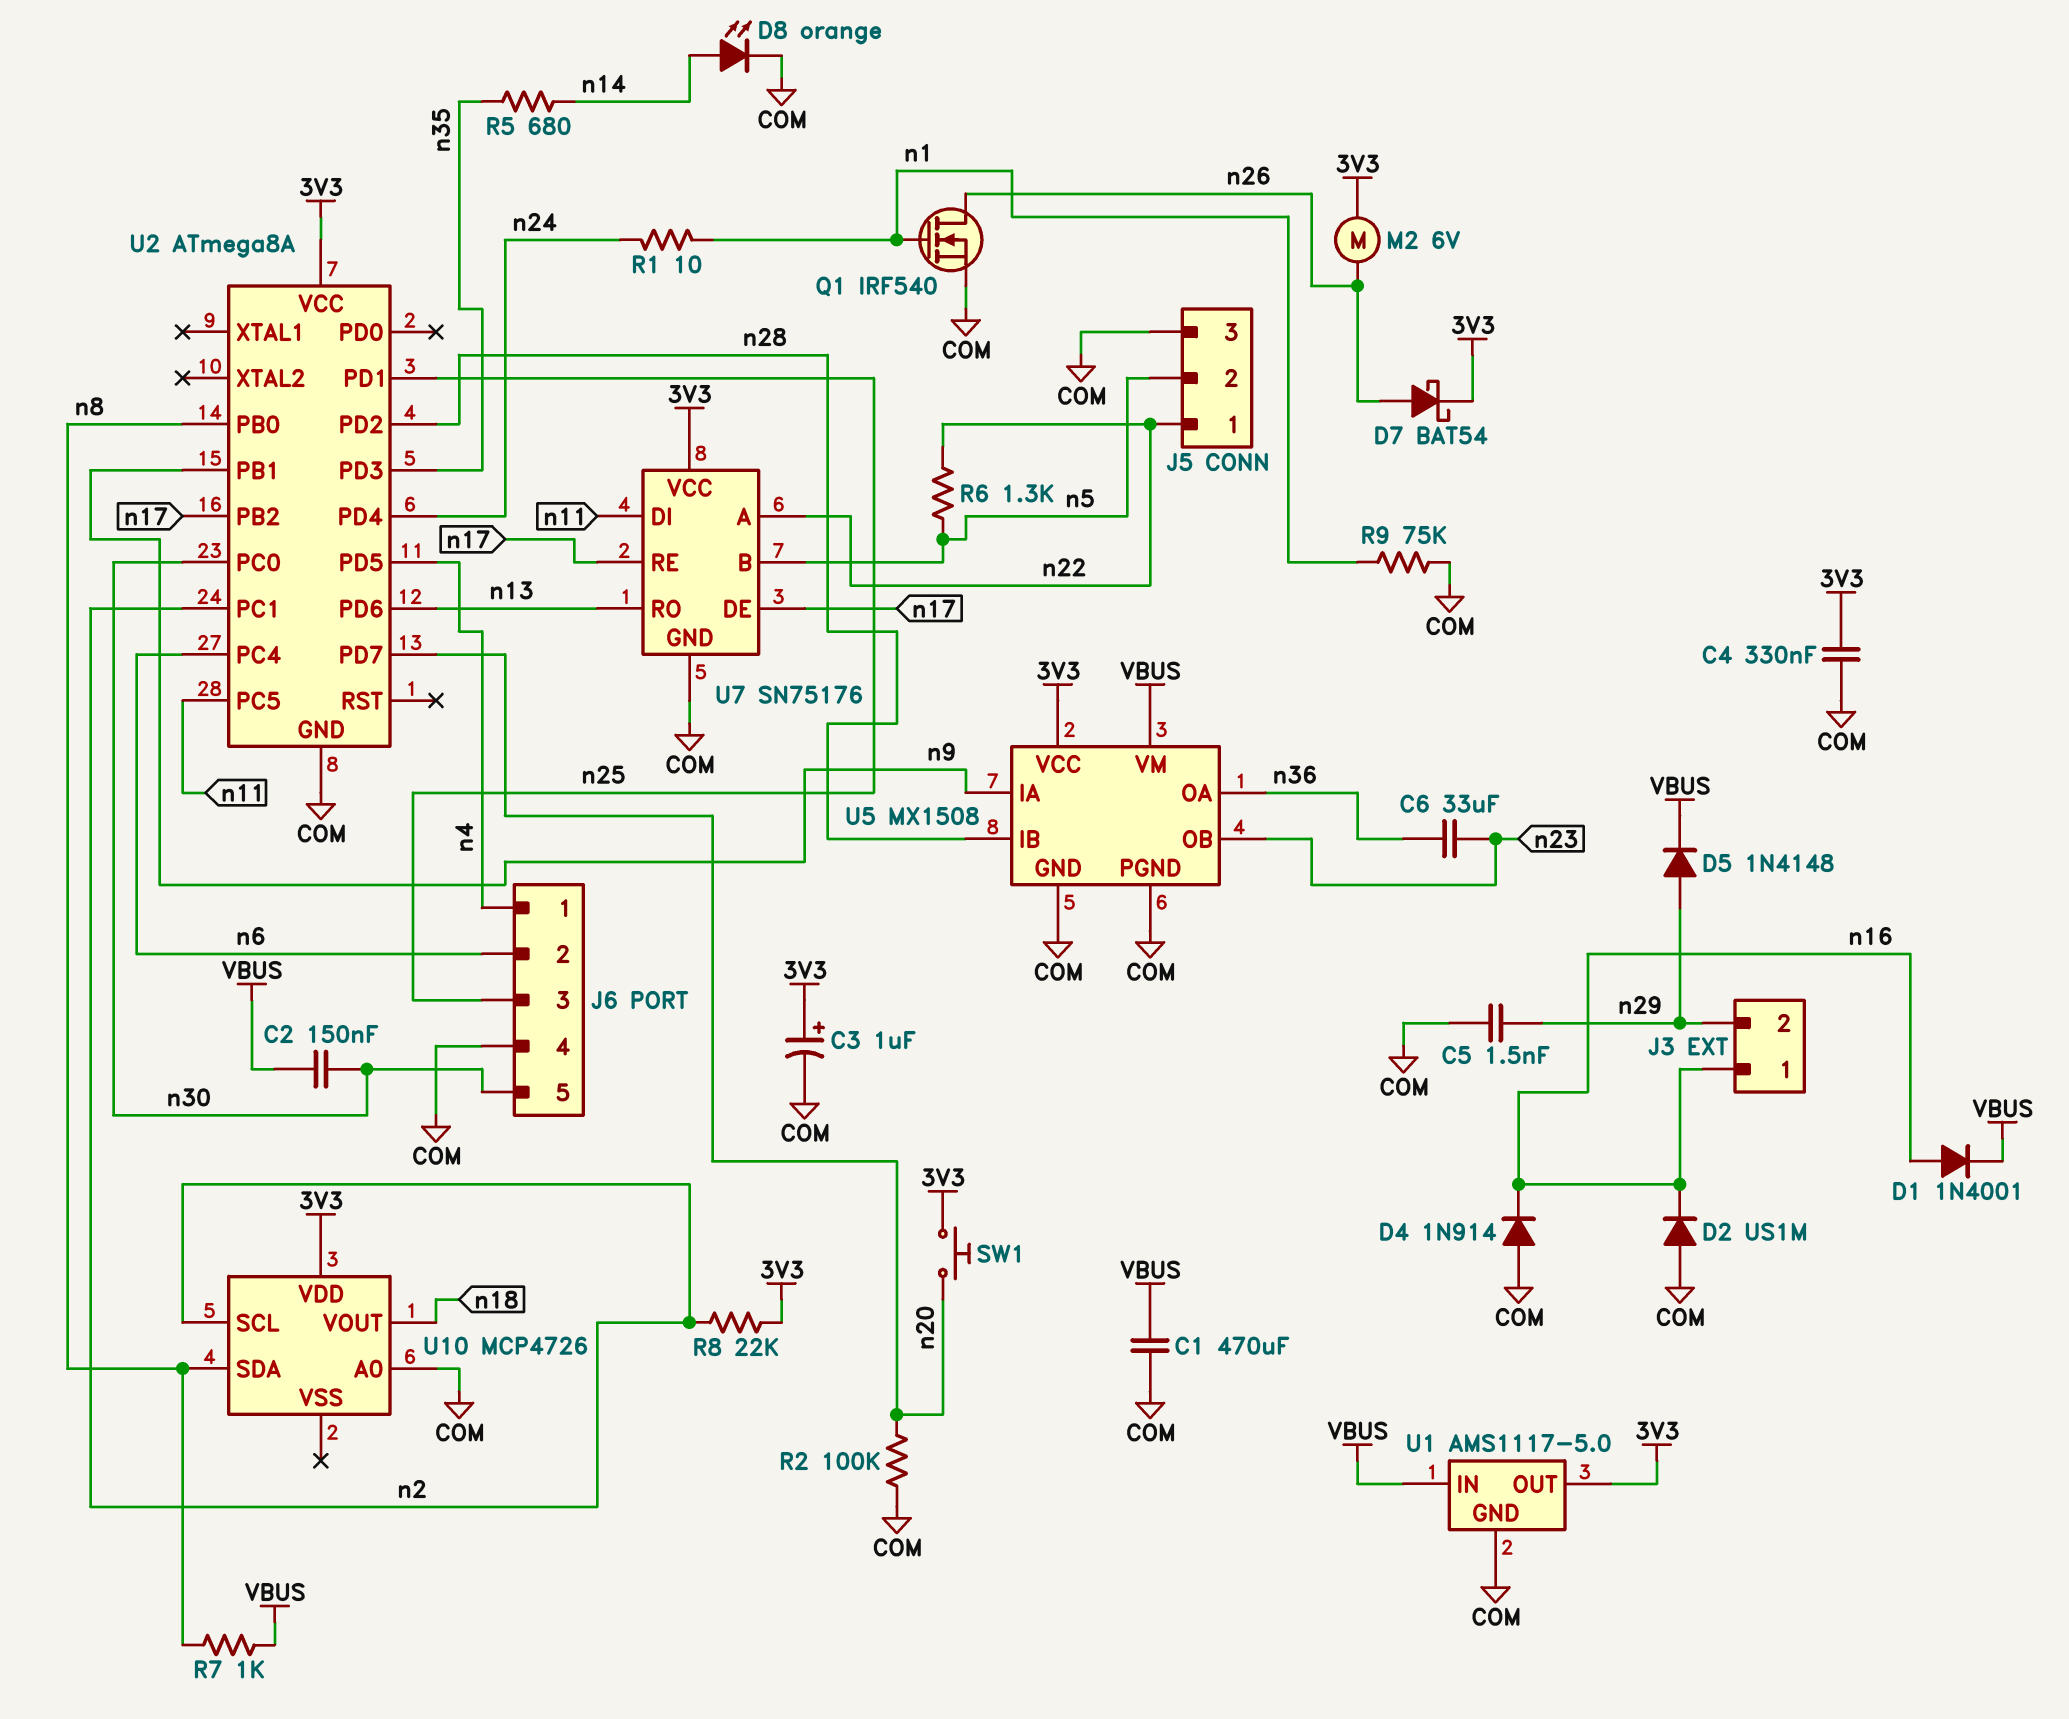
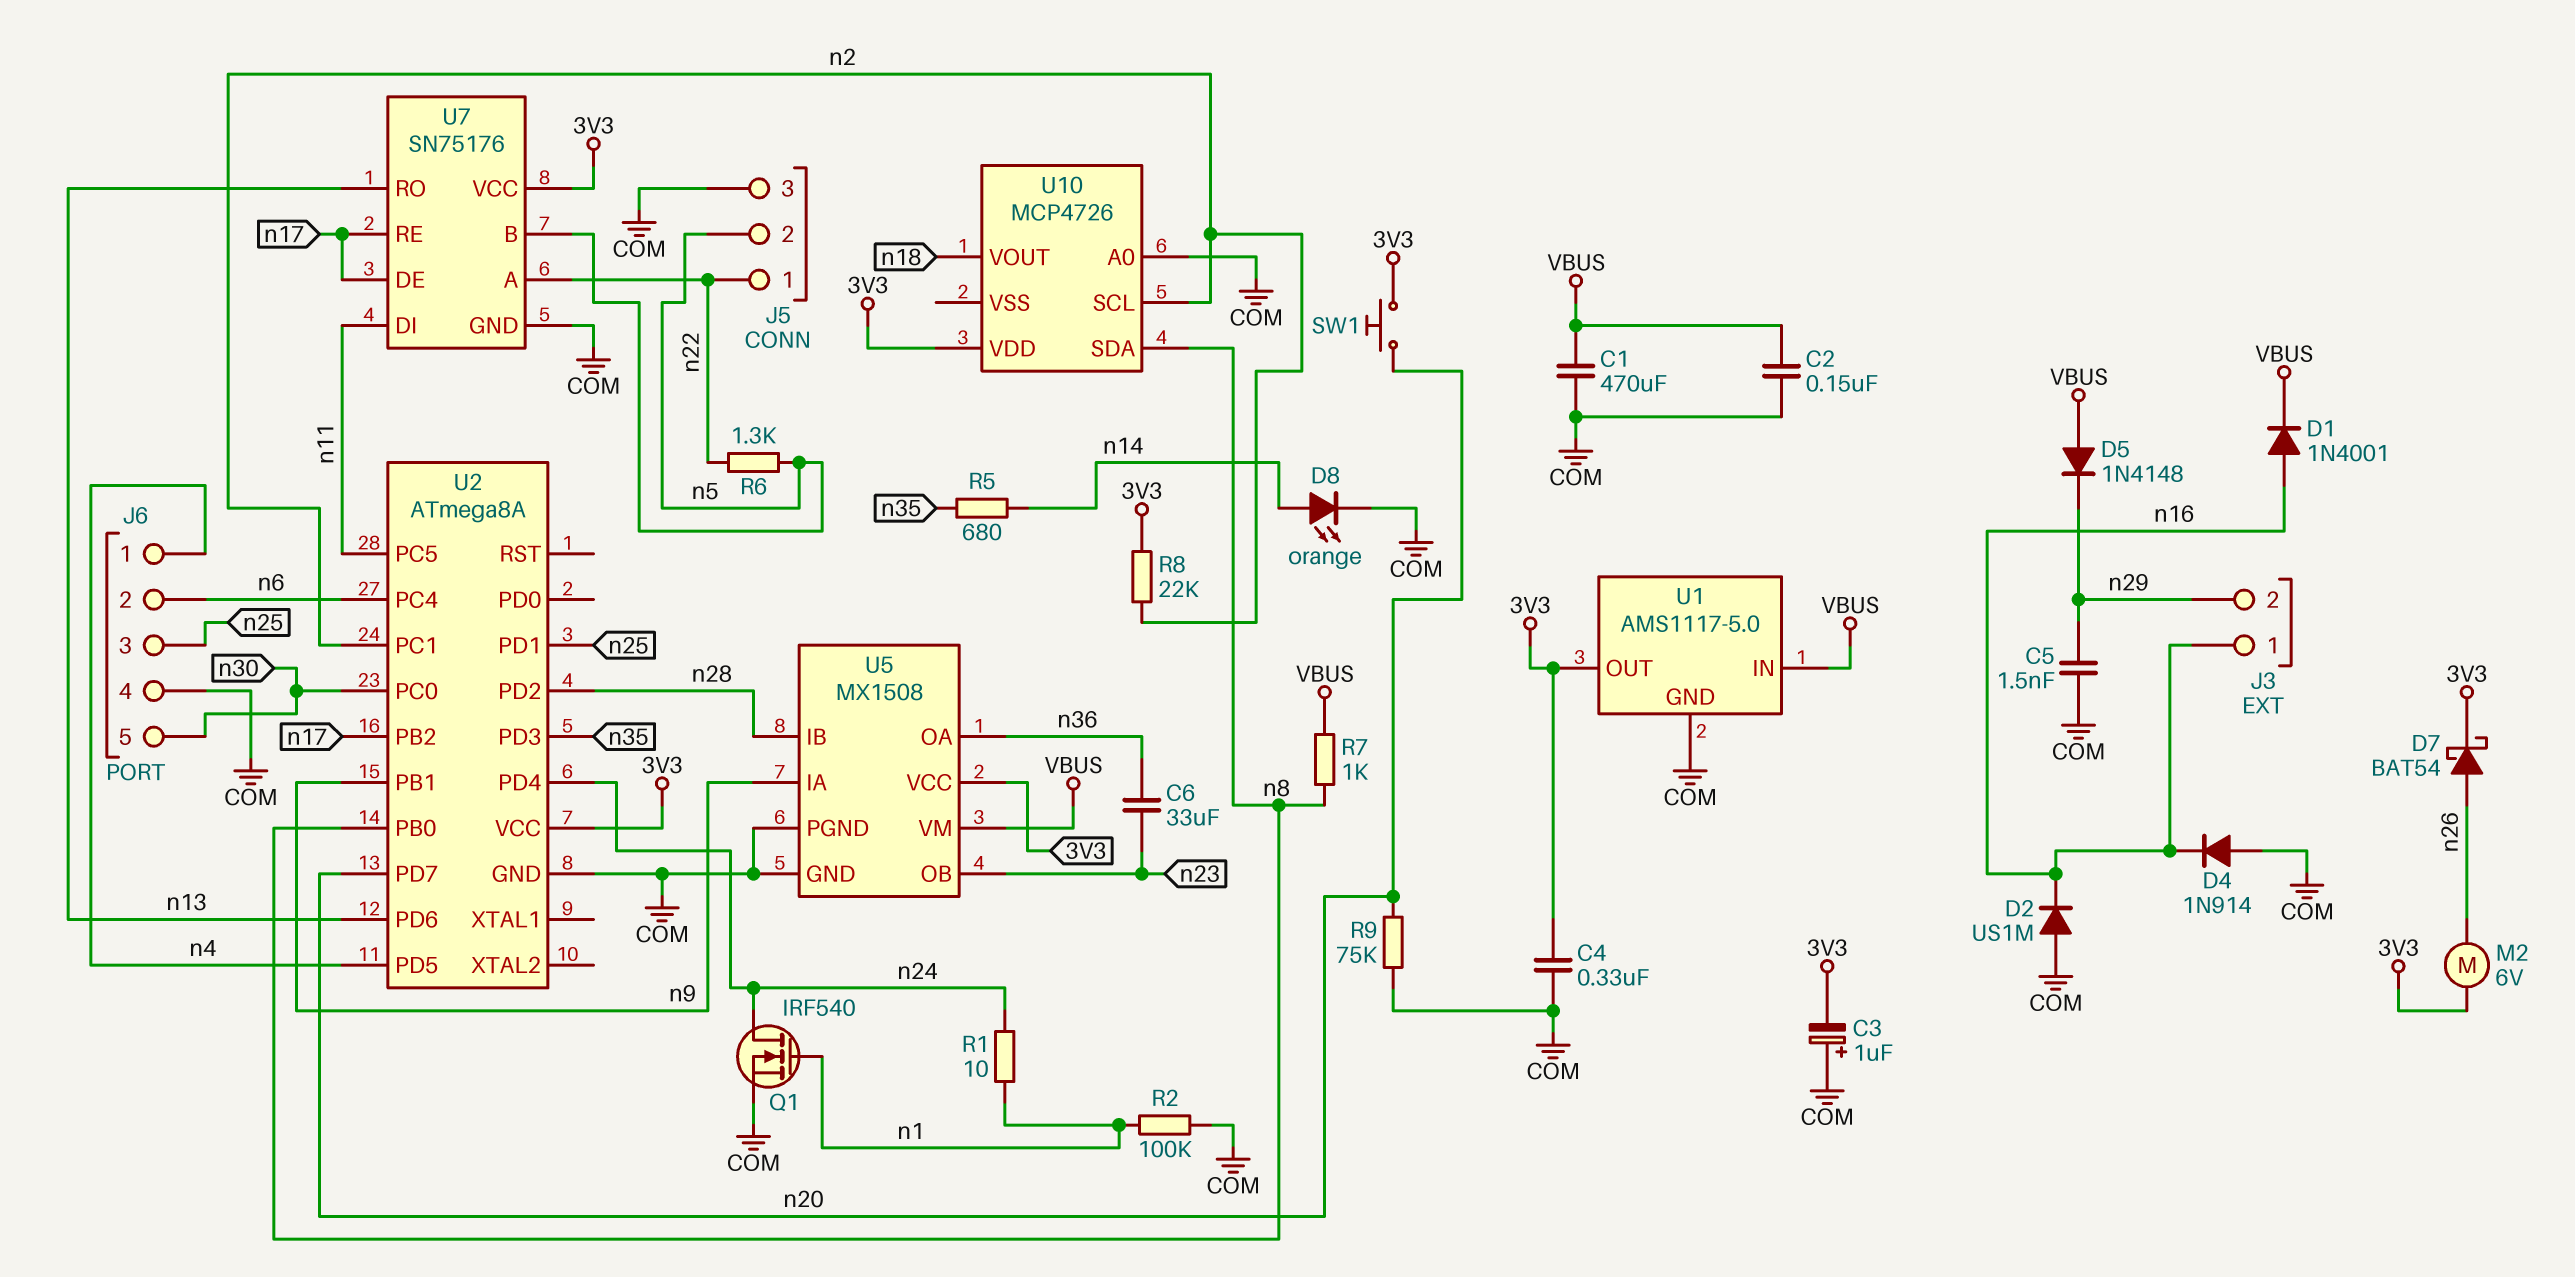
C2: 150nF (VBUS, n30) -> 150nF (COM, VBUS)
C3: 1uF (plus 3V3, minus COM) -> 1uF (plus COM, minus 3V3)
D5: diode 1N4148 (A n29, K VBUS) -> diode 1N4148 (A VBUS, K n29)
Q1: NMOS IRF540 (G n1, D n26, S COM) -> NMOS IRF540 (G n1, D n24, S COM)
R2: 100k (COM, n20) -> 100k (COM, n1)
R9: 75k (COM, n1) -> 75k (COM, n20)

